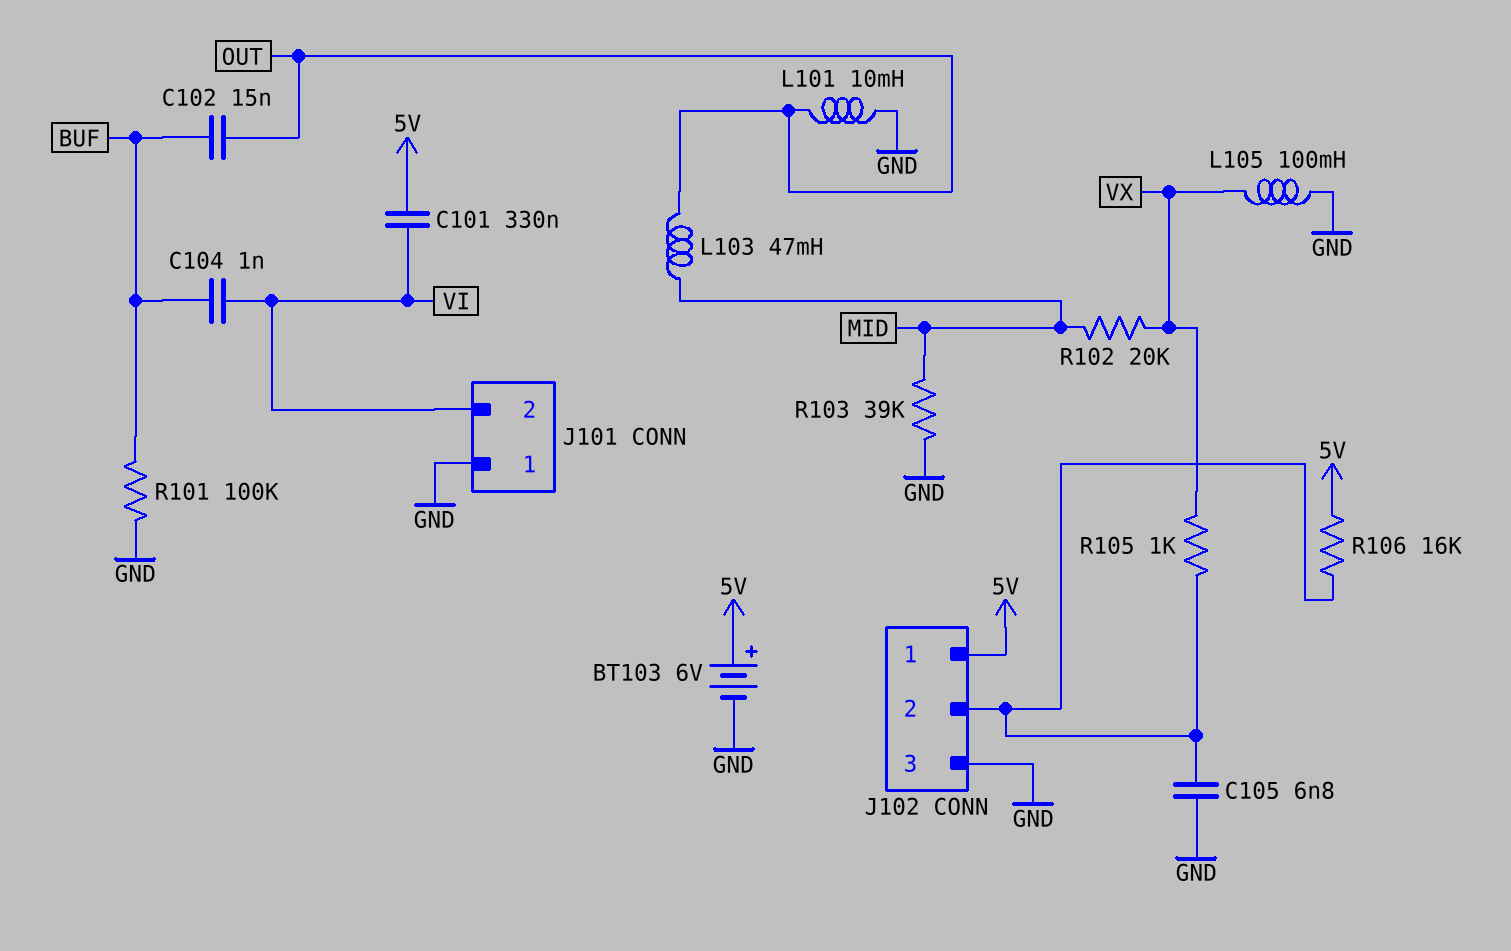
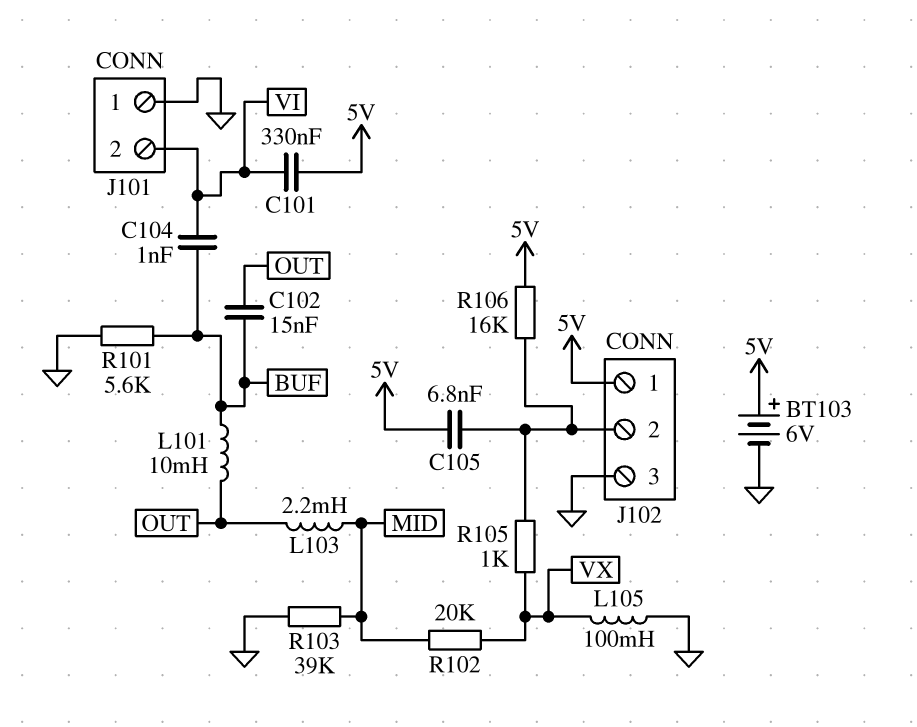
C105: 6.8nF (GND, J102/2) -> 6.8nF (5V, J102/2)
L101: 10mH (GND, OUT) -> 10mH (BUF, OUT)
L103: 47mH (MID, OUT) -> 2.2mH (MID, OUT)
R101: 100k (BUF, GND) -> 5.6k (BUF, GND)

